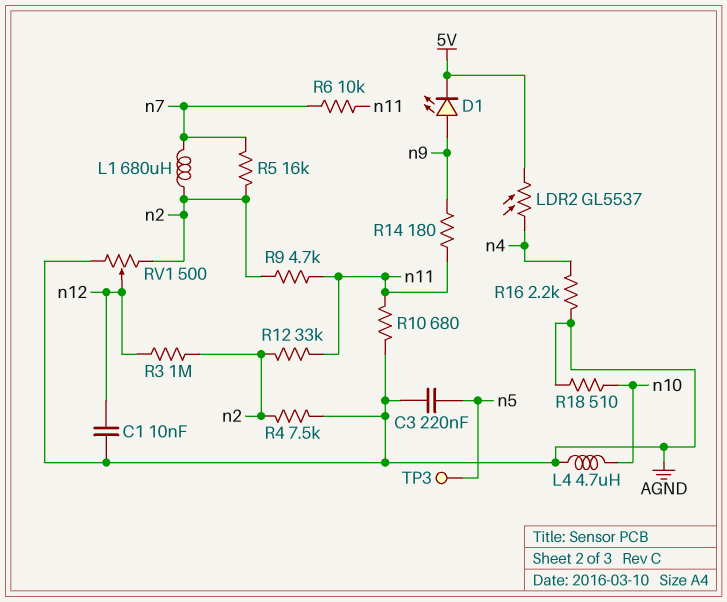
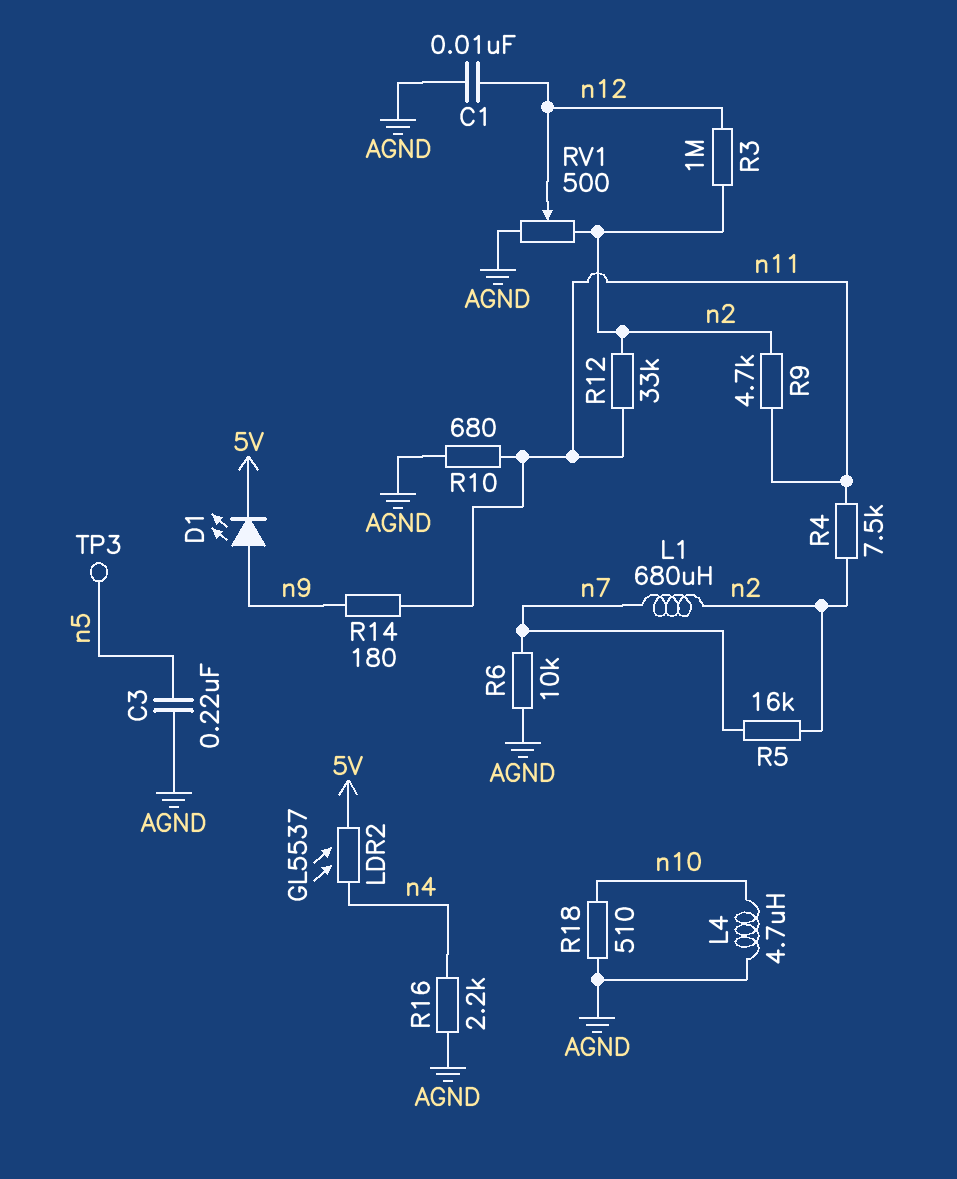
R4: 7.5k (AGND, n2) -> 7.5k (n2, n11)
R6: 10k (n7, n11) -> 10k (AGND, n7)

